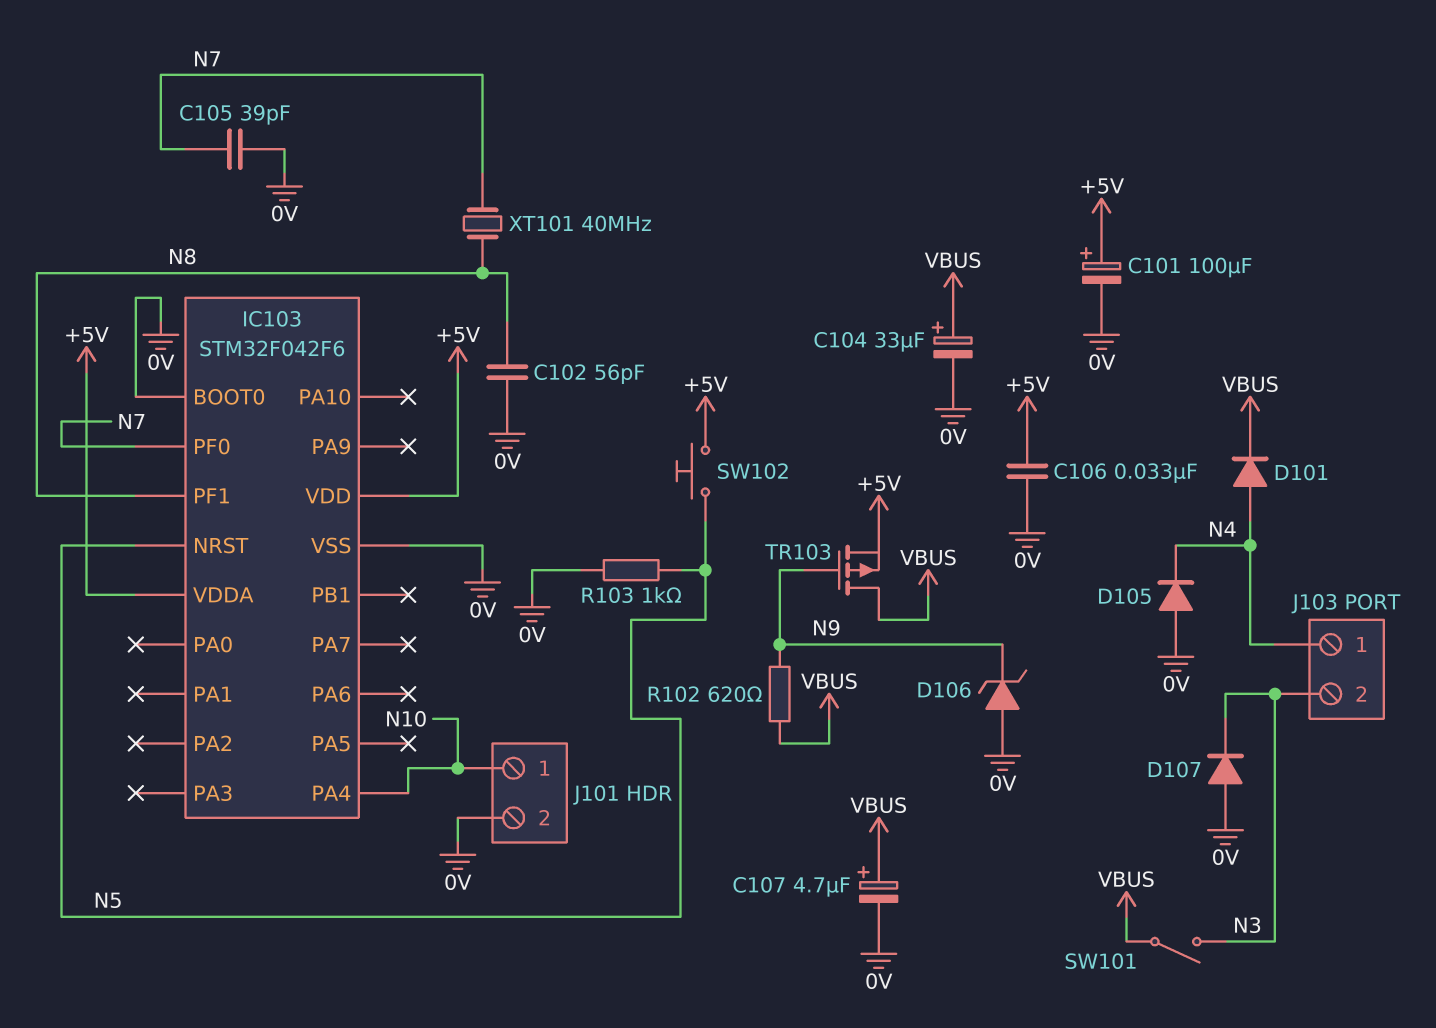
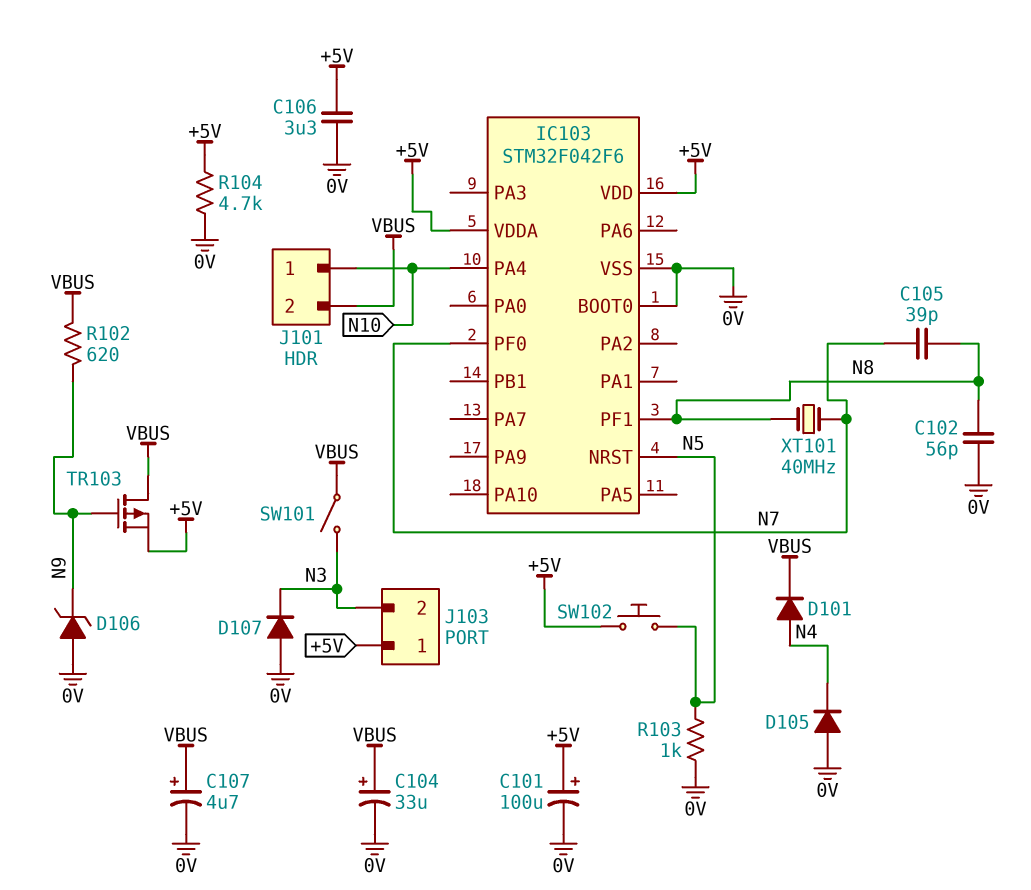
C105: 39pF (0V, N7) -> 39pF (N7, N8)
C106: 33nF (+5V, 0V) -> 3.3uF (+5V, 0V)
J101 pin 2: 0V -> VBUS
J103 pin 1: N4 -> +5V
R104: none -> 4.7k (+5V, 0V)

